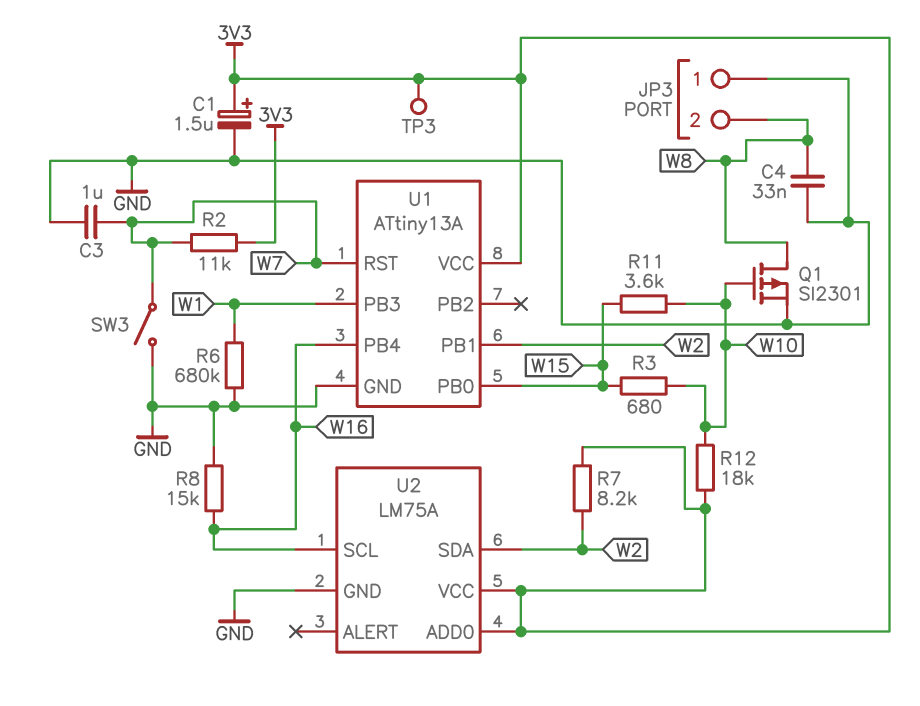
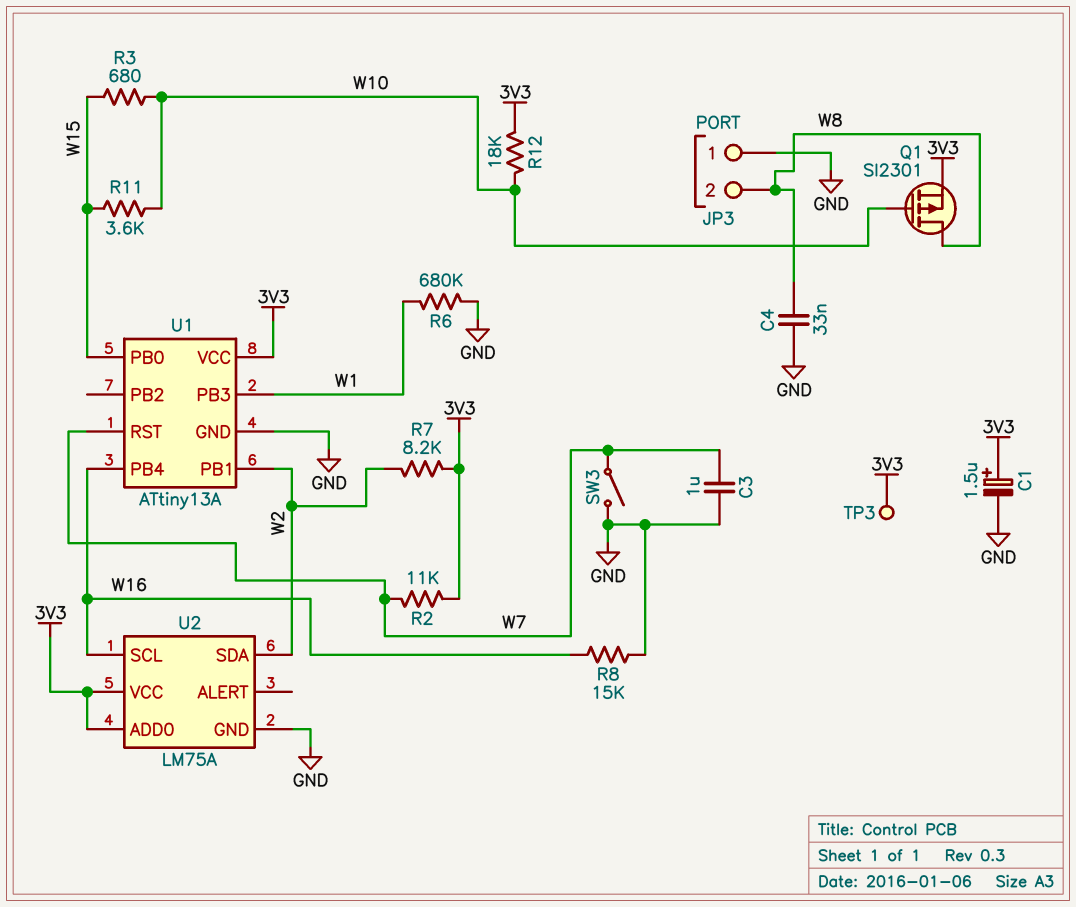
Q1: PMOS SI2301 (G W10, D W8, S GND) -> PMOS SI2301 (G W10, D W8, S 3V3)

